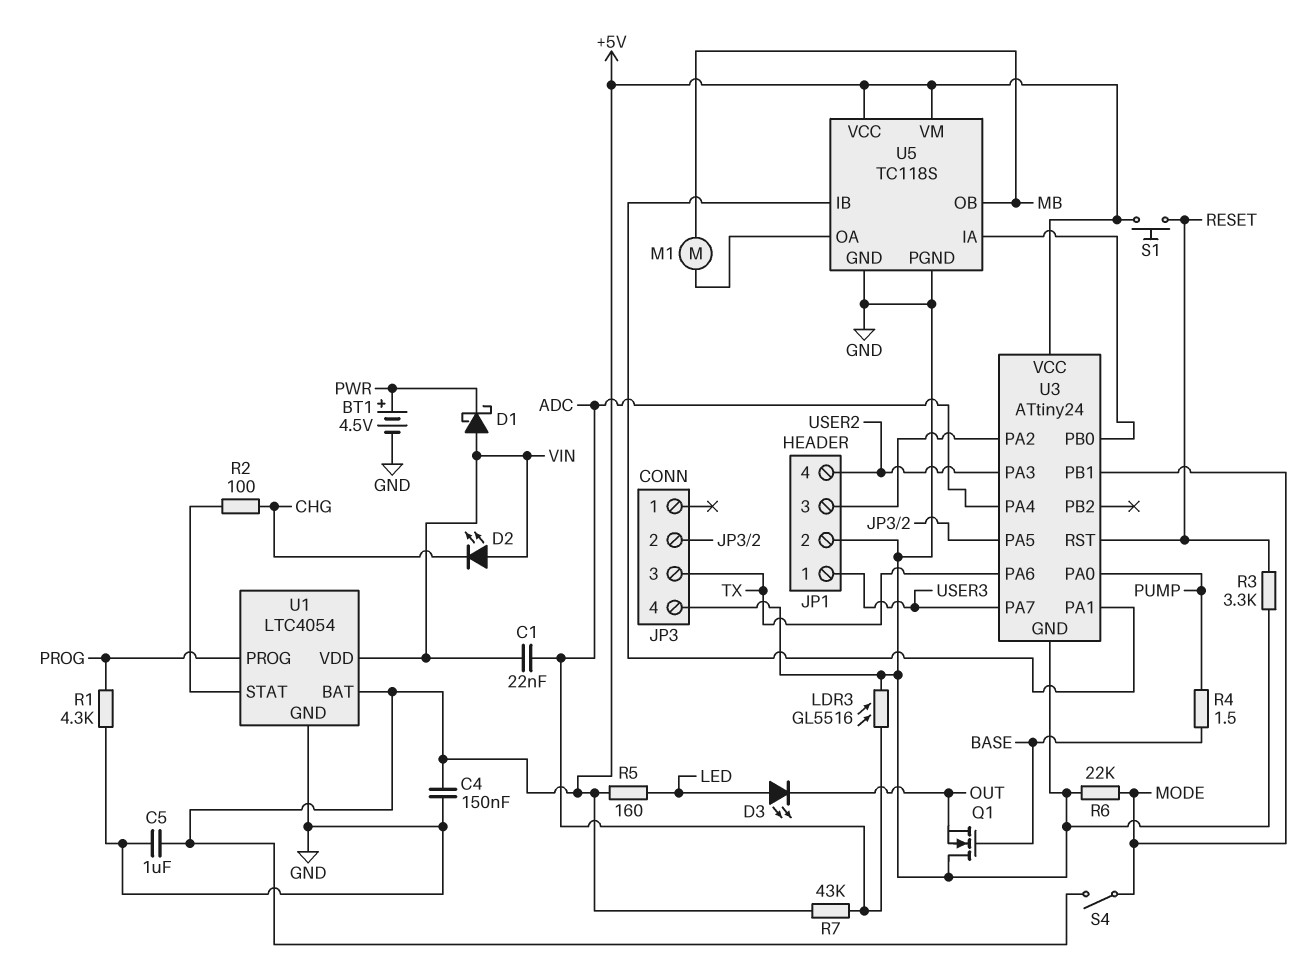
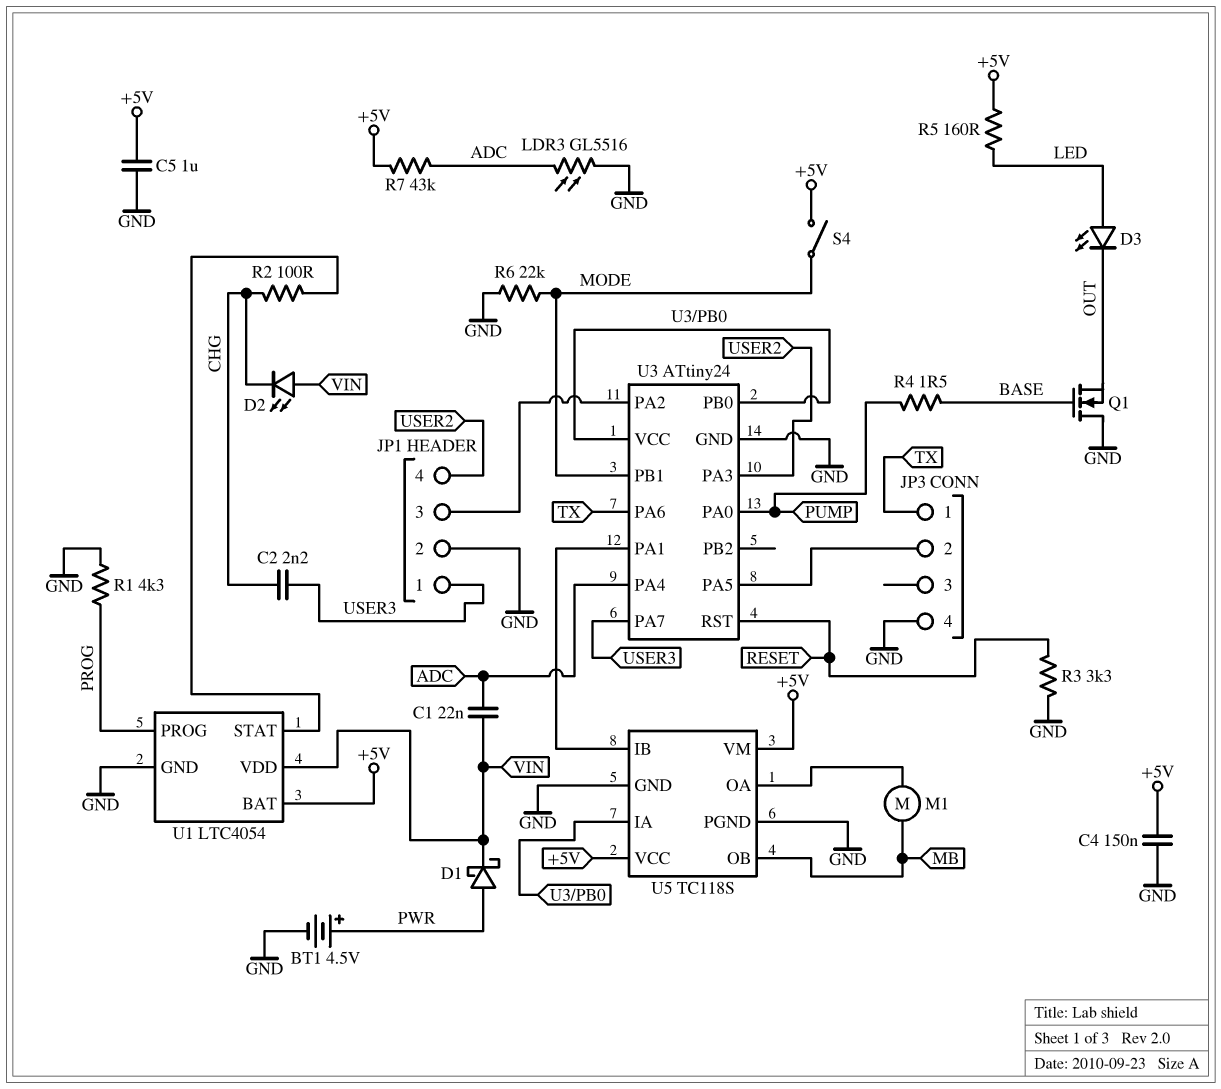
C2: none -> 2.2nF (CHG, USER3)
D1: schottky (A VIN, K PWR) -> schottky (A PWR, K VIN)
JP3 pin 1: none -> TX
JP3 pin 3: TX -> none
S1: button (+5V, RESET) -> none
U3 pin VCC: +5V -> U3/PB0

